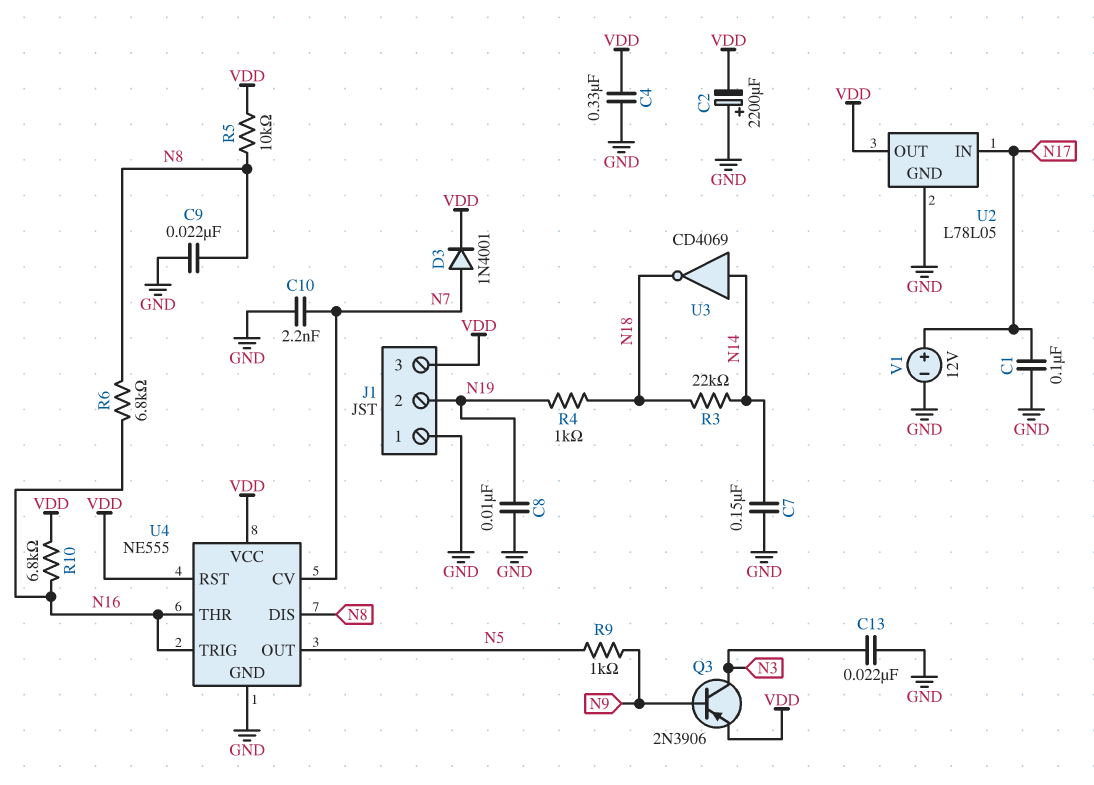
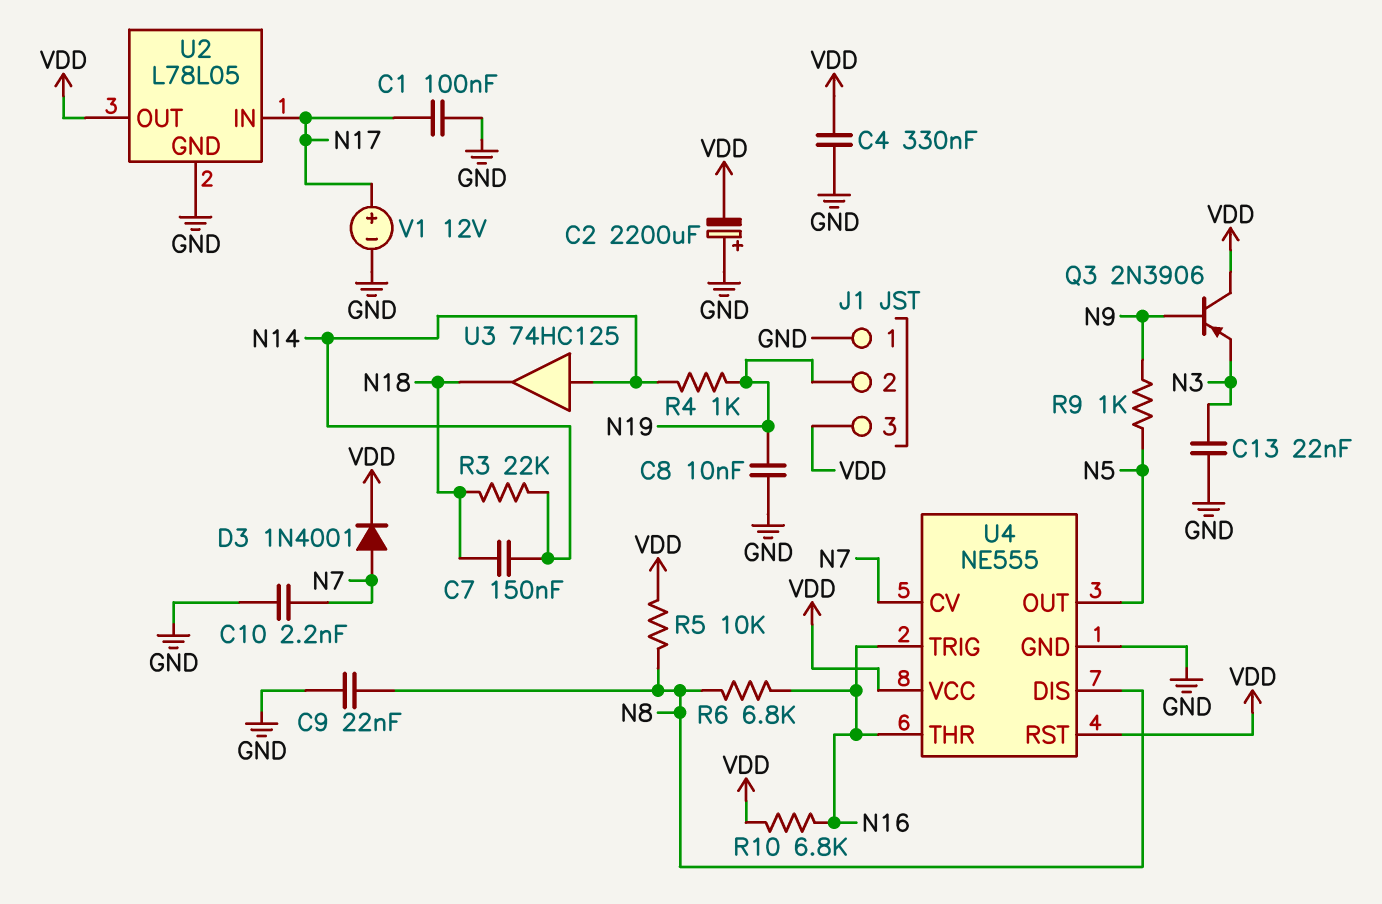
C7: 150nF (GND, N14) -> 150nF (N14, N18)
Q3: PNP 2N3906 (B N9, C N3, E VDD) -> PNP 2N3906 (B N9, C VDD, E N3)
R4: 1k (N18, N19) -> 1k (N14, N19)
U3: NOT CD4069 (in N14, out N18) -> buffer 74HC125 (in N14, out N18)

